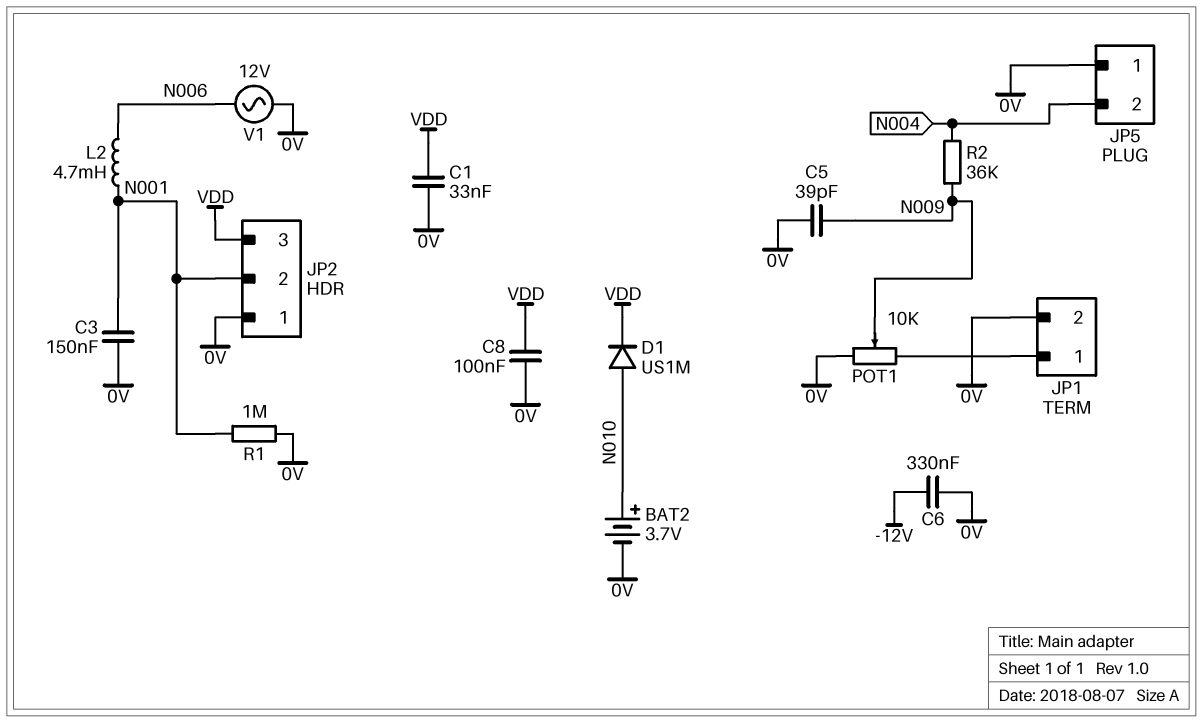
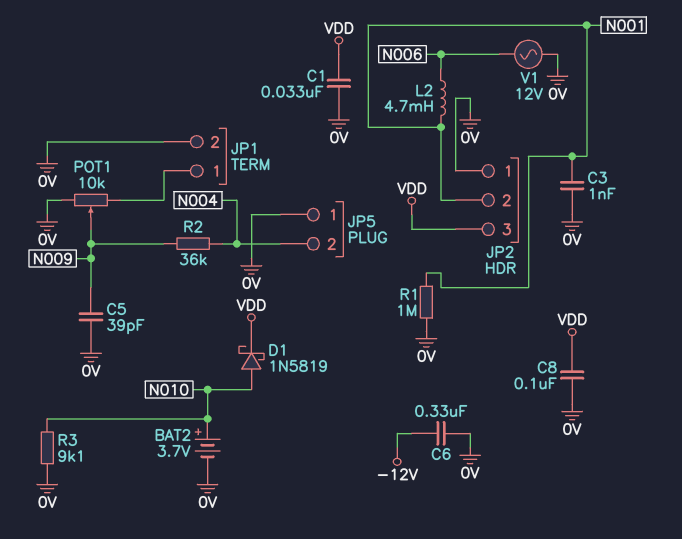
C3: 150nF (0V, N001) -> 1nF (0V, N001)
D1: diode US1M (A N010, K VDD) -> schottky 1N5819 (A N010, K VDD)
R3: none -> 9.1k (0V, N010)

